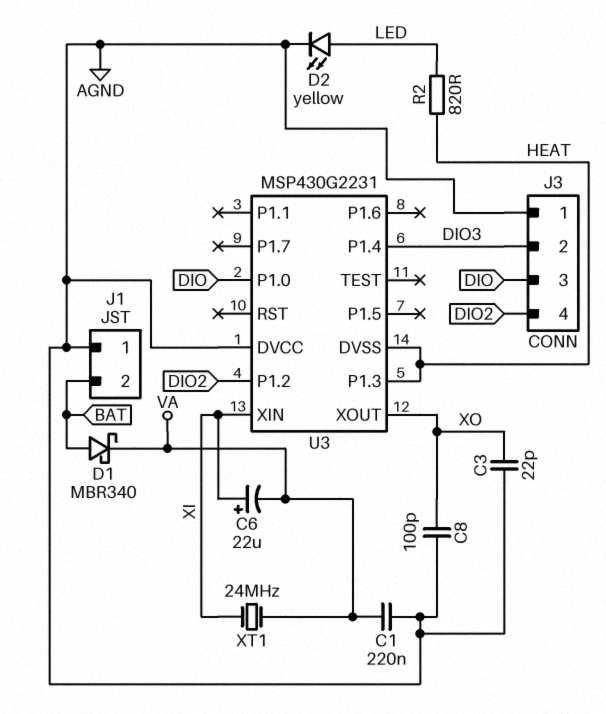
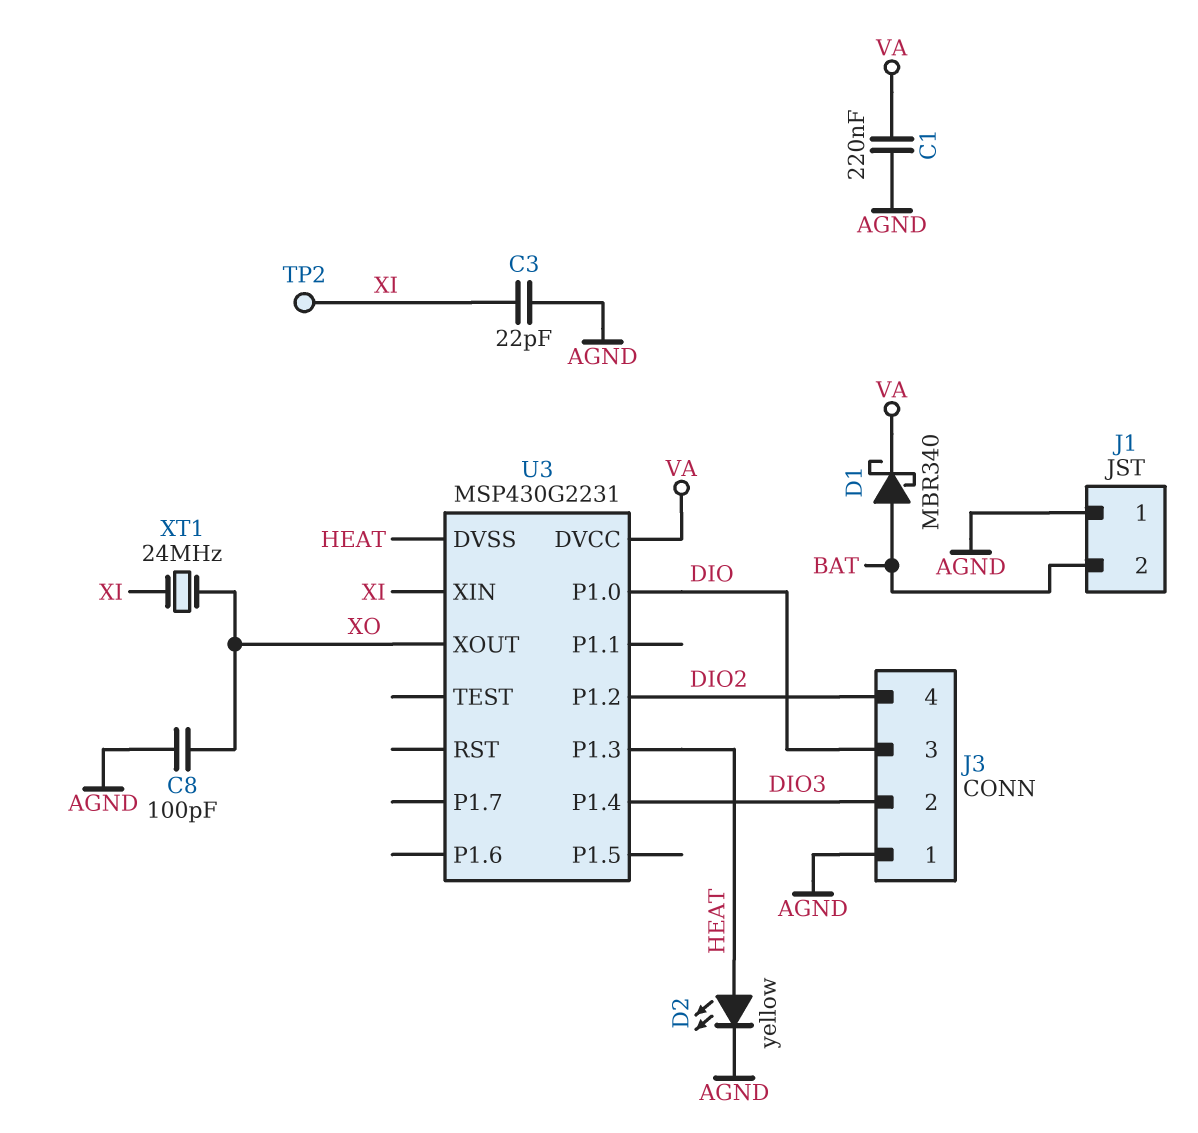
C3: 22pF (AGND, XO) -> 22pF (AGND, XI)
C6: 22uF (plus XI, minus VA) -> none
D2: LED yellow (A LED, K AGND) -> LED yellow (A HEAT, K AGND)
R2: 820 (HEAT, LED) -> none
TP2: none -> test point (XI)
U3 pin DVCC: AGND -> VA
XT1: 24MHz (VA, XI) -> 24MHz (XI, XO)

